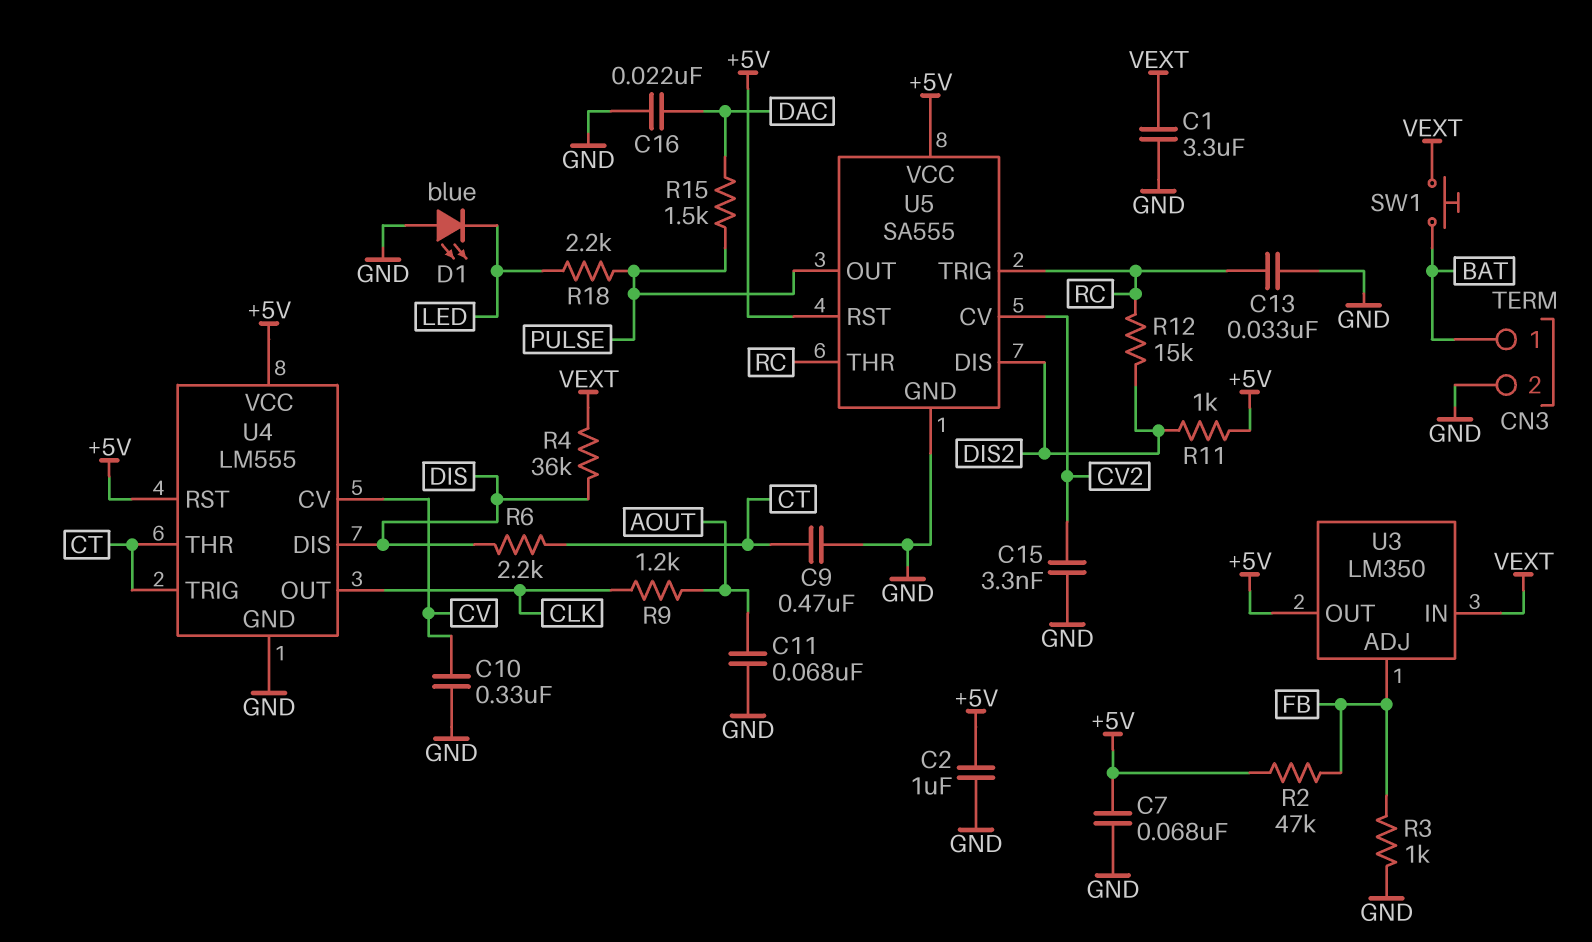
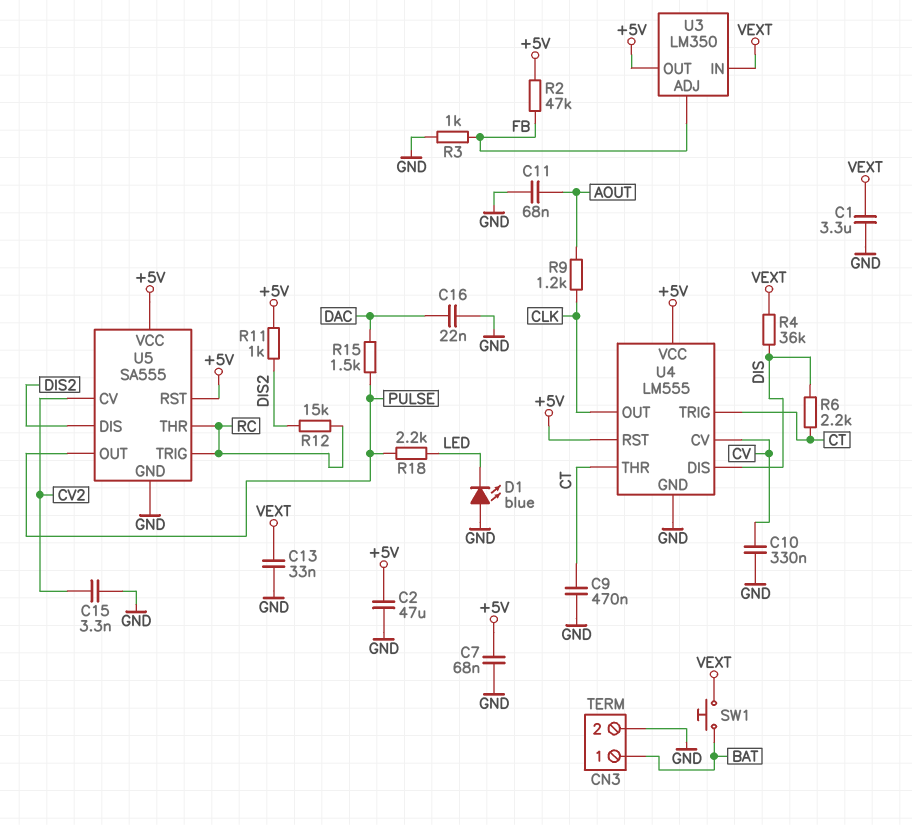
C2: 1uF (+5V, GND) -> 47uF (+5V, GND)
C13: 33nF (GND, RC) -> 33nF (GND, VEXT)

